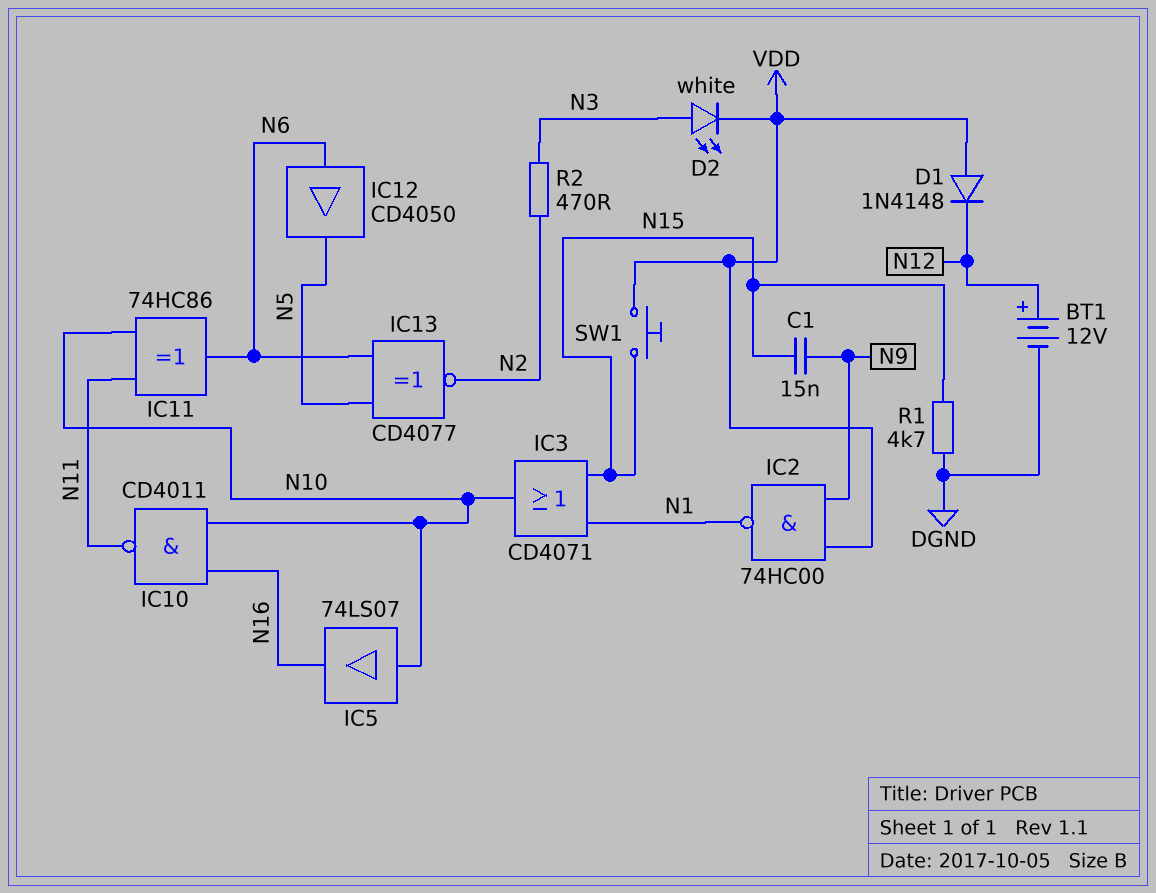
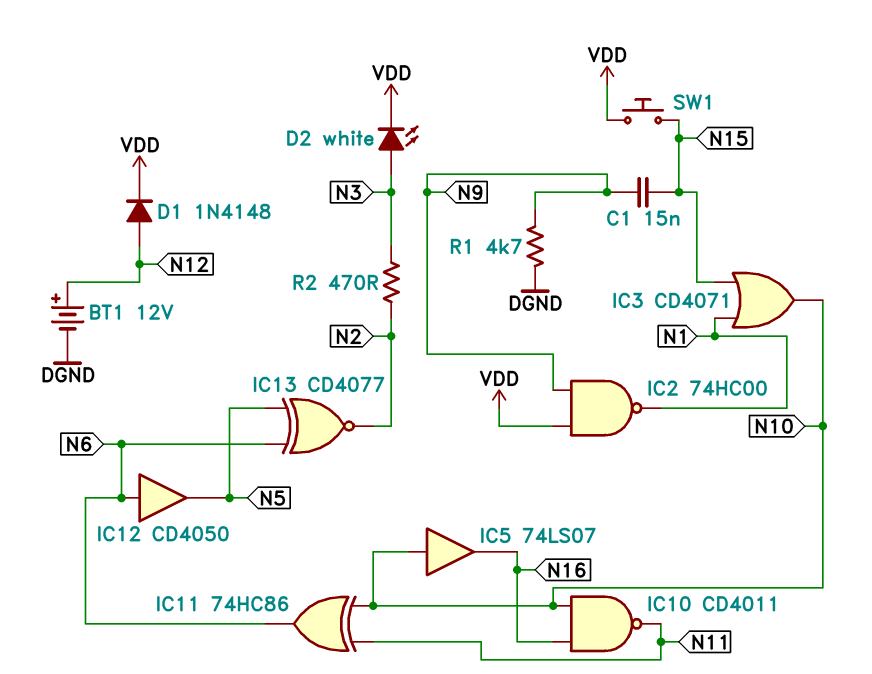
D1: diode 1N4148 (A VDD, K N12) -> diode 1N4148 (A N12, K VDD)
R1: 4.7k (DGND, N15) -> 4.7k (DGND, N9)

